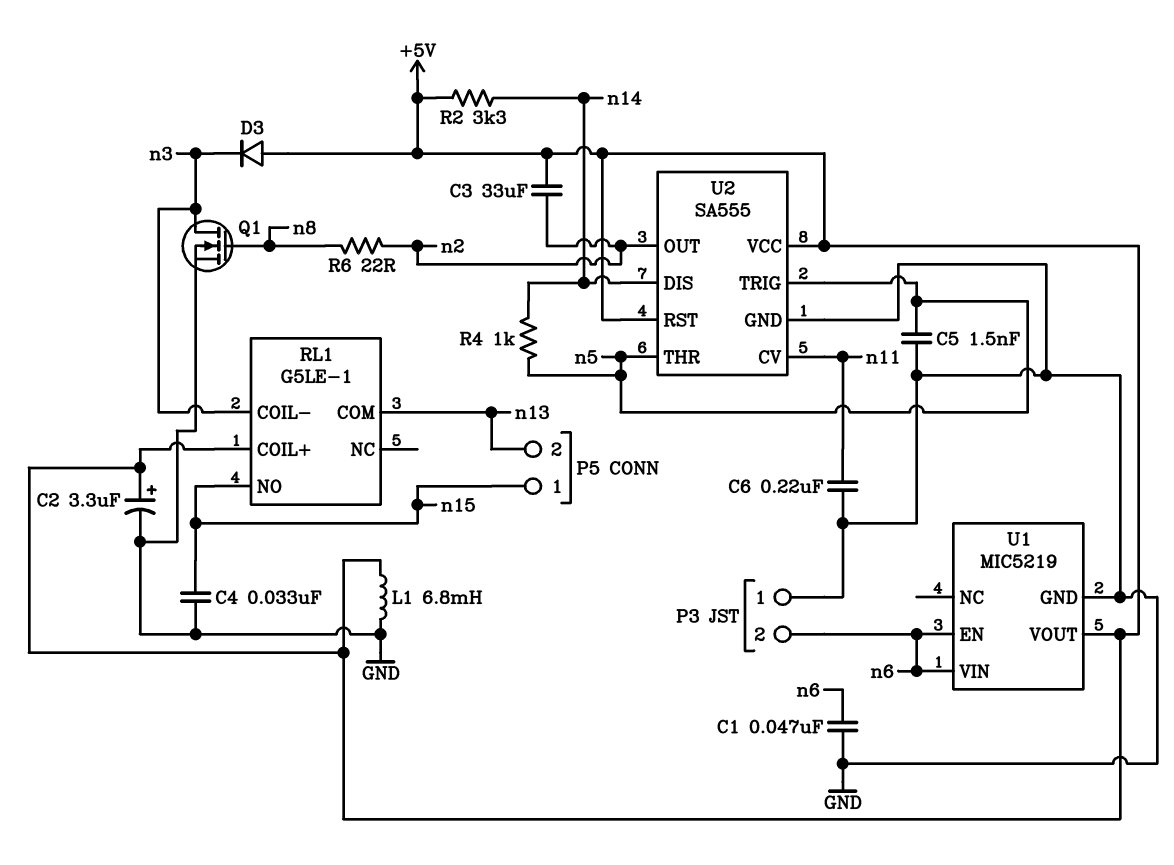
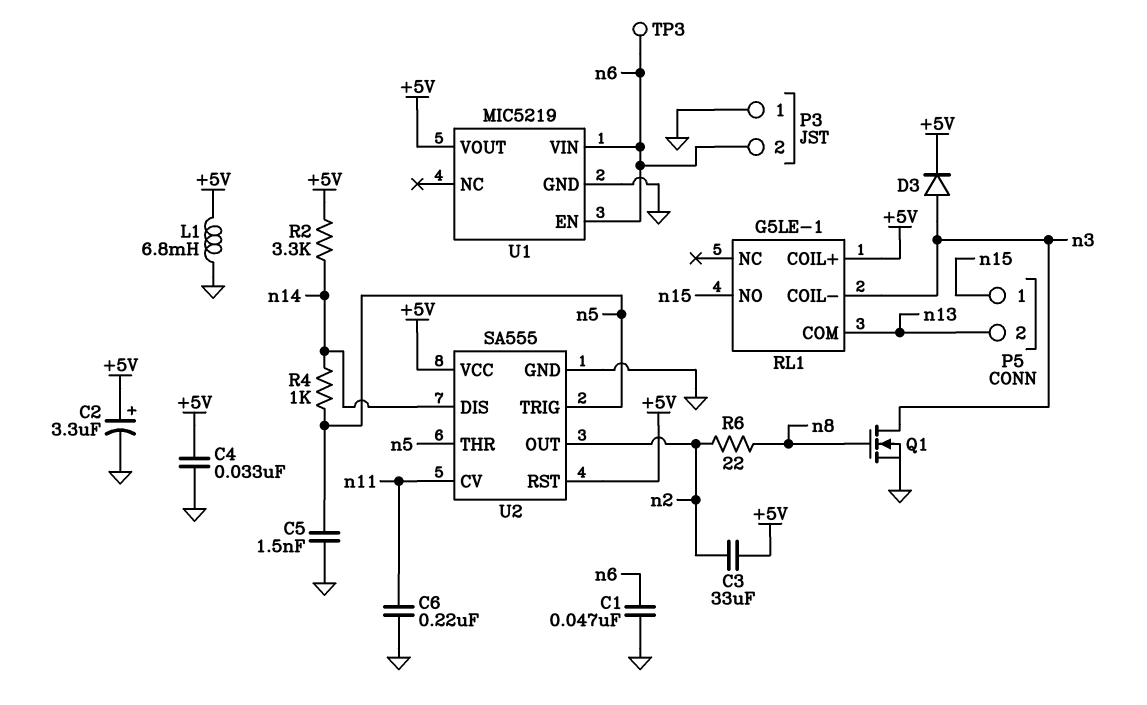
C4: 33nF (GND, n15) -> 33nF (+5V, GND)
D3: diode (A +5V, K n3) -> diode (A n3, K +5V)
TP3: none -> test point (n6)

